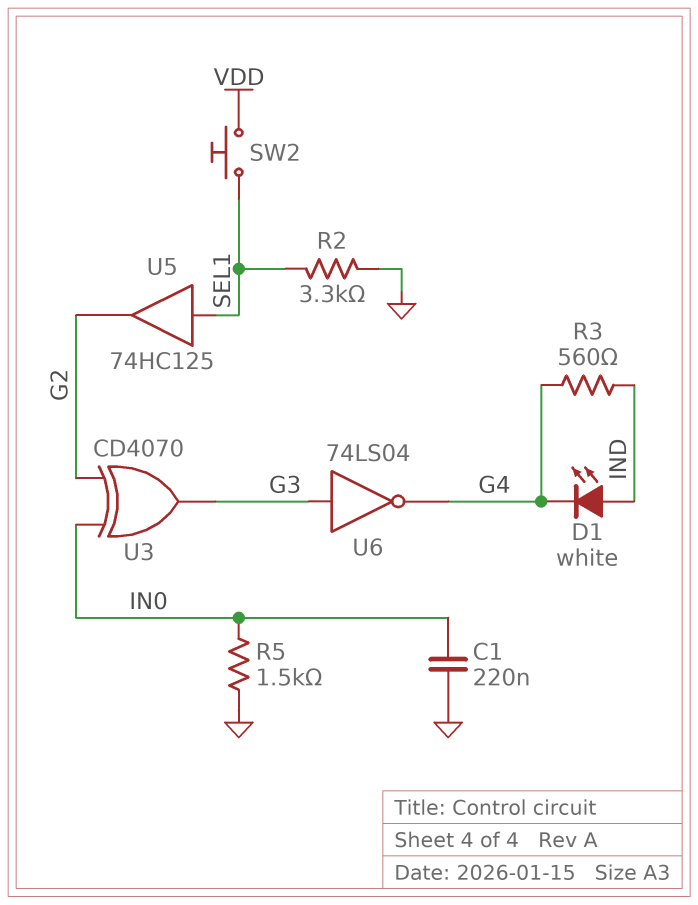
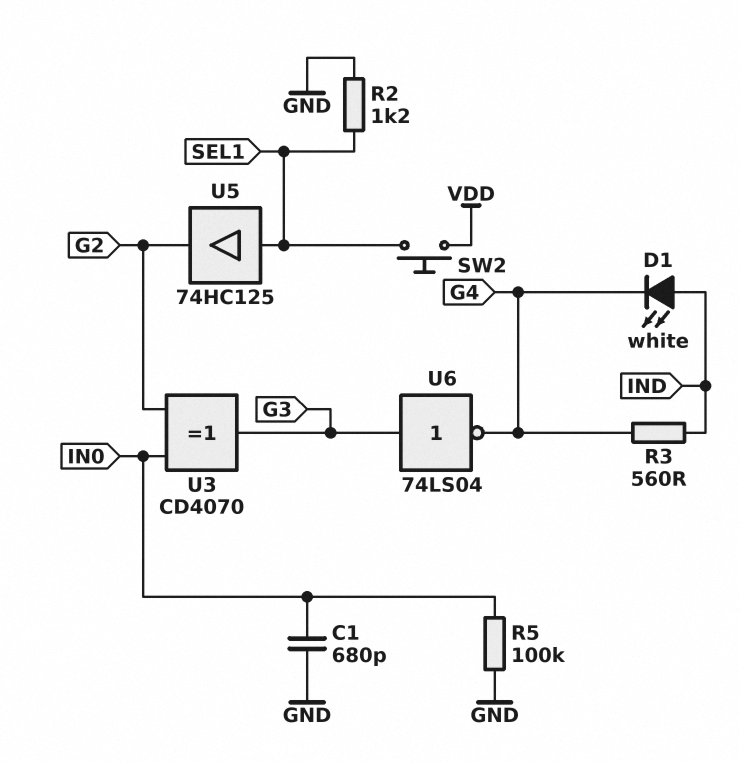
C1: 220nF (GND, IN0) -> 680pF (GND, IN0)
R2: 3.3k (GND, SEL1) -> 1.2k (GND, SEL1)
R5: 1.5k (GND, IN0) -> 100k (GND, IN0)

